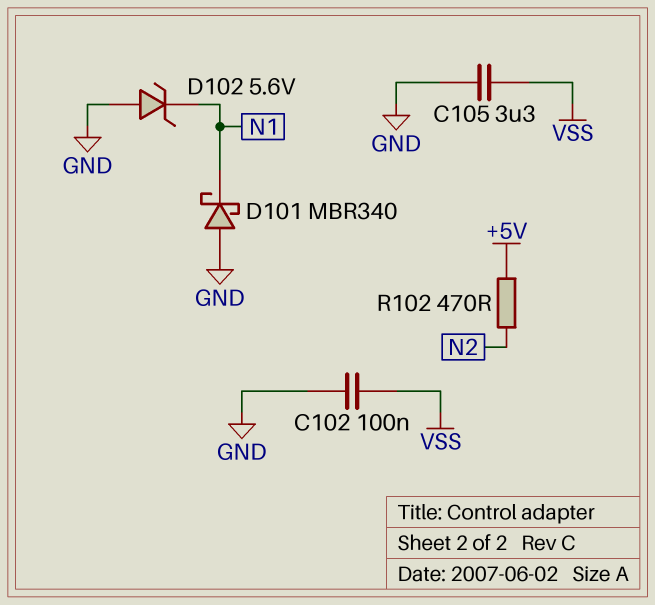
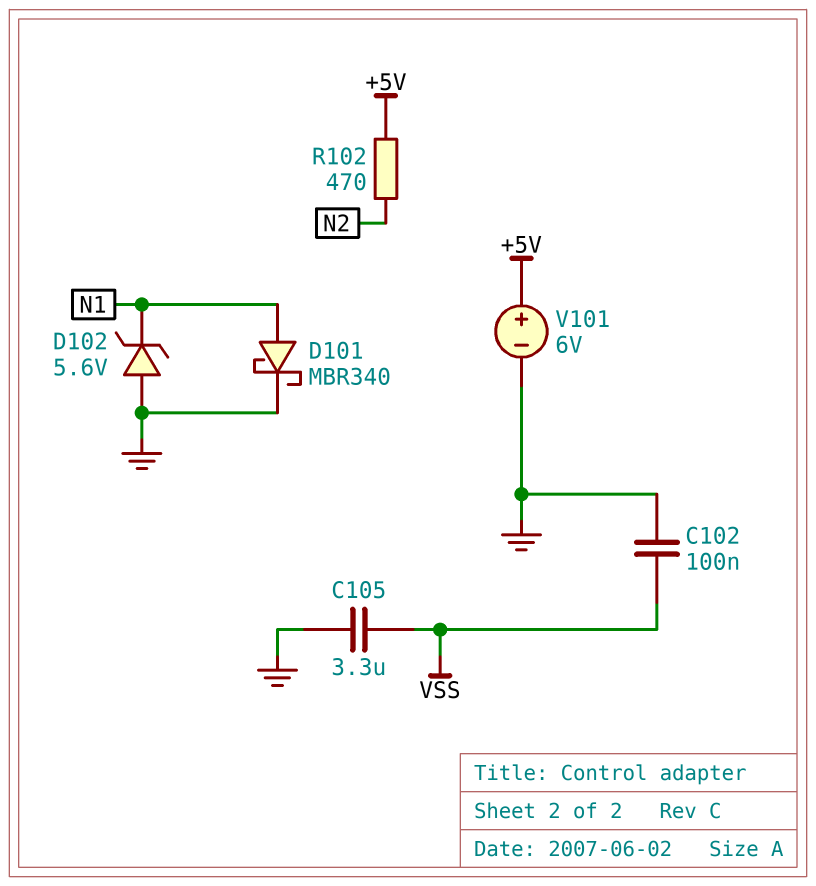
D101: schottky MBR340 (A GND, K N1) -> schottky MBR340 (A N1, K GND)
V101: none -> 6V (plus +5V, minus GND)

